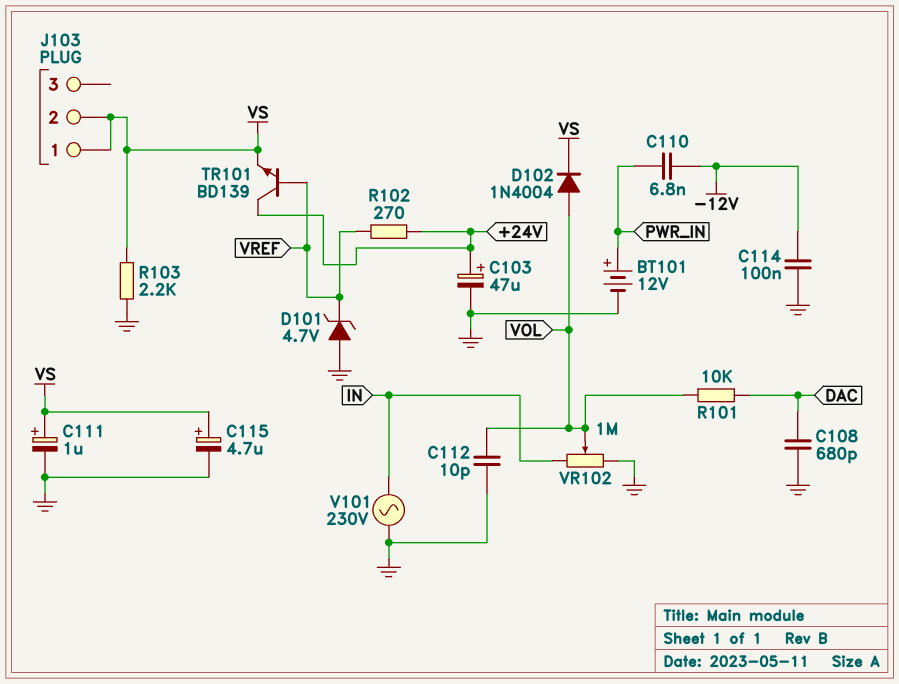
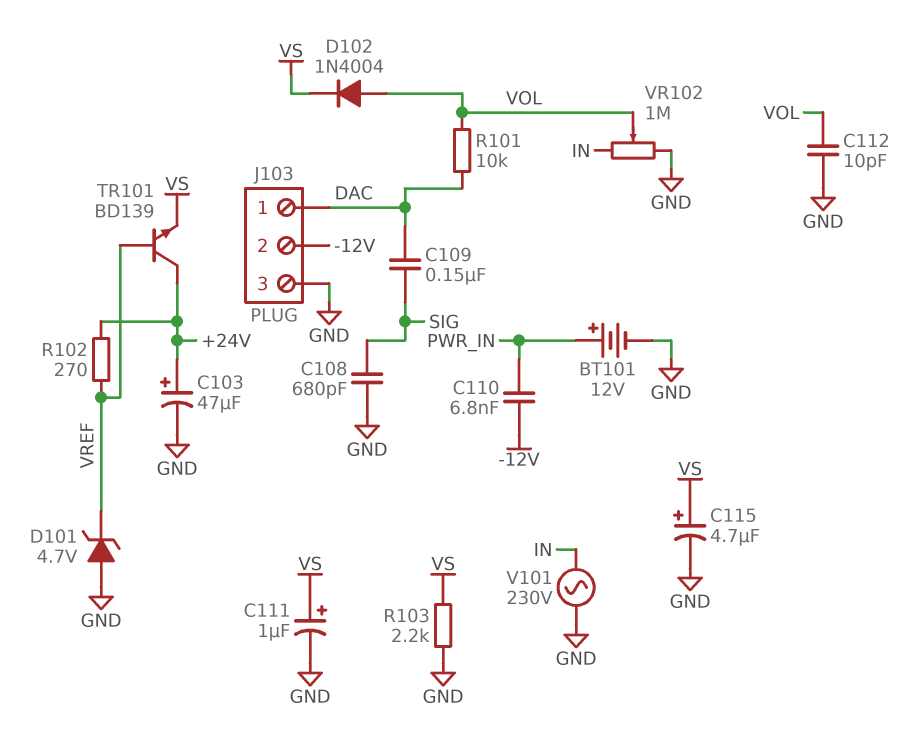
C108: 680pF (DAC, GND) -> 680pF (GND, SIG)
C109: none -> 150nF (DAC, SIG)
C114: 100nF (-12V, GND) -> none
J103 pin 1: VS -> DAC
J103 pin 2: VS -> -12V
J103 pin 3: none -> GND

